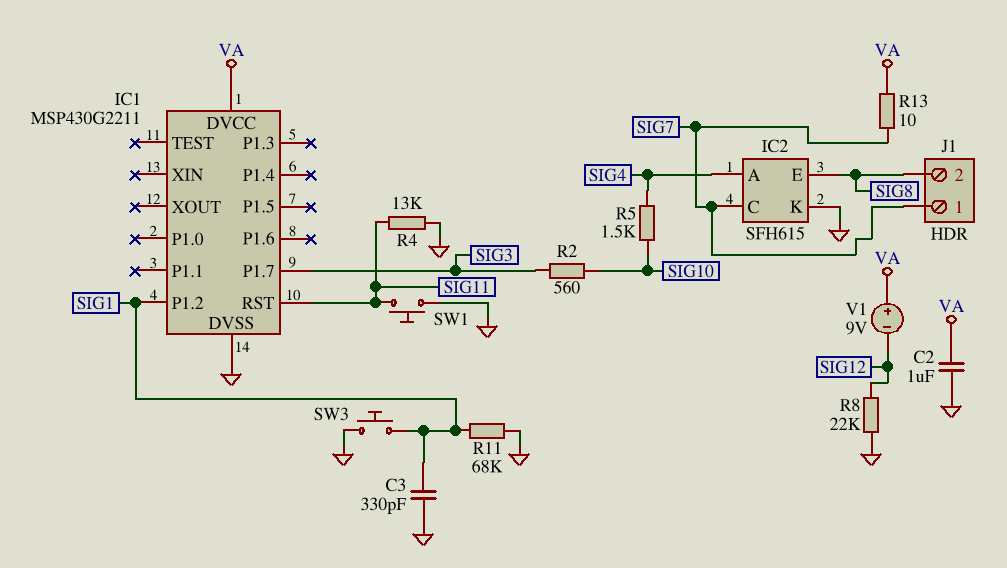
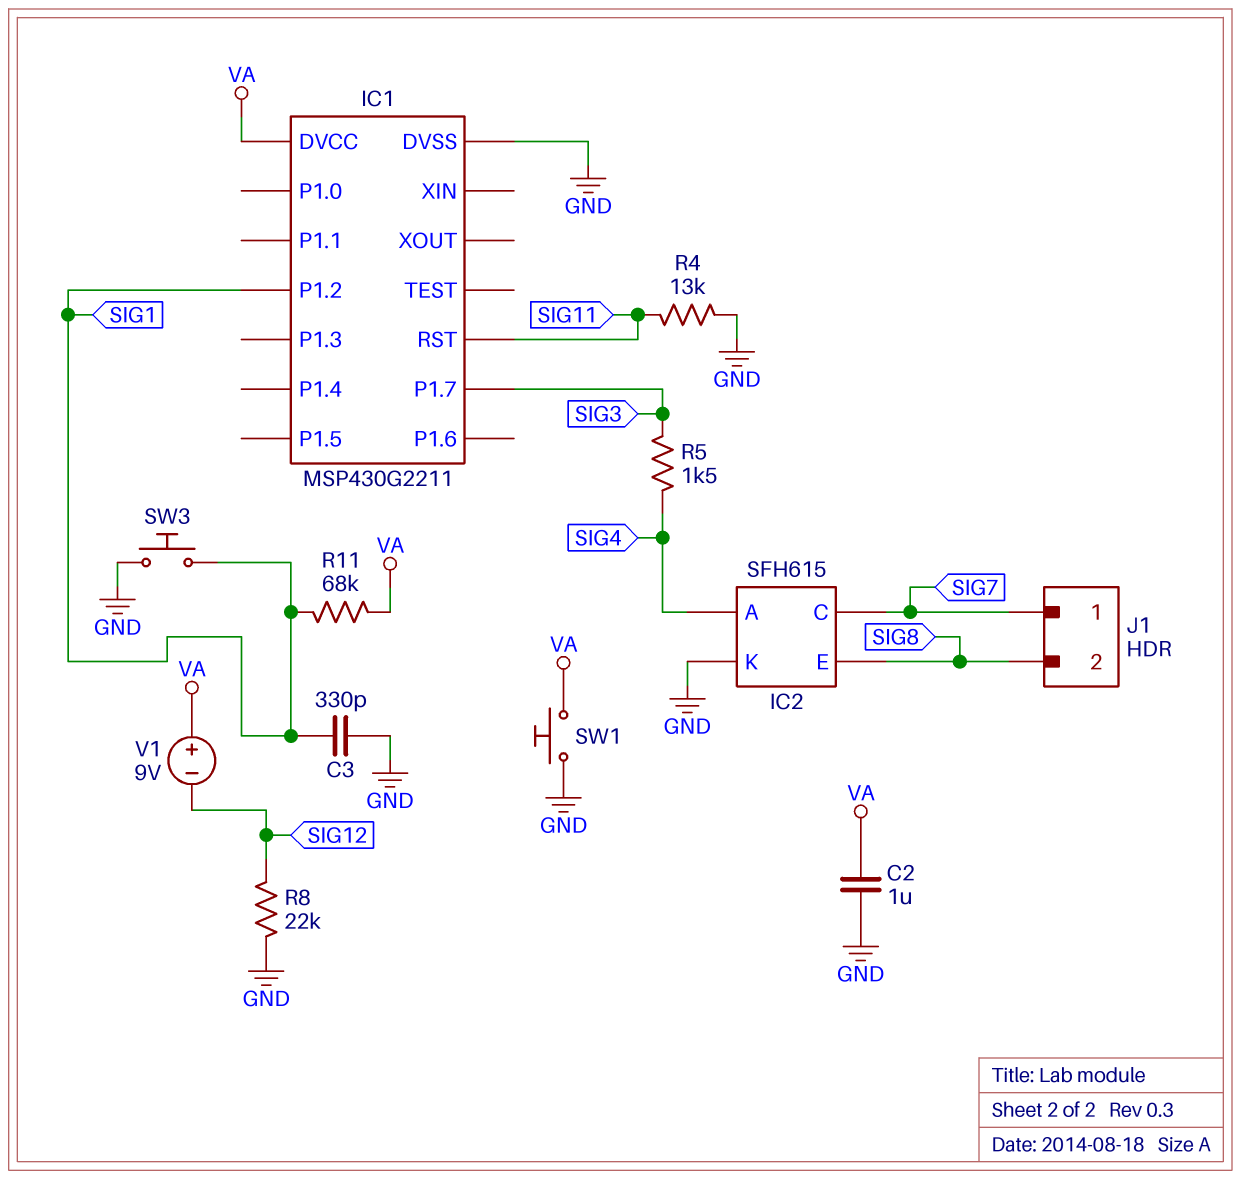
R2: 560 (SIG3, SIG10) -> none
R5: 1.5k (SIG4, SIG10) -> 1.5k (SIG3, SIG4)
R11: 68k (GND, SIG1) -> 68k (SIG1, VA)
R13: 10 (SIG7, VA) -> none
SW1: button (GND, SIG11) -> button (GND, VA)

